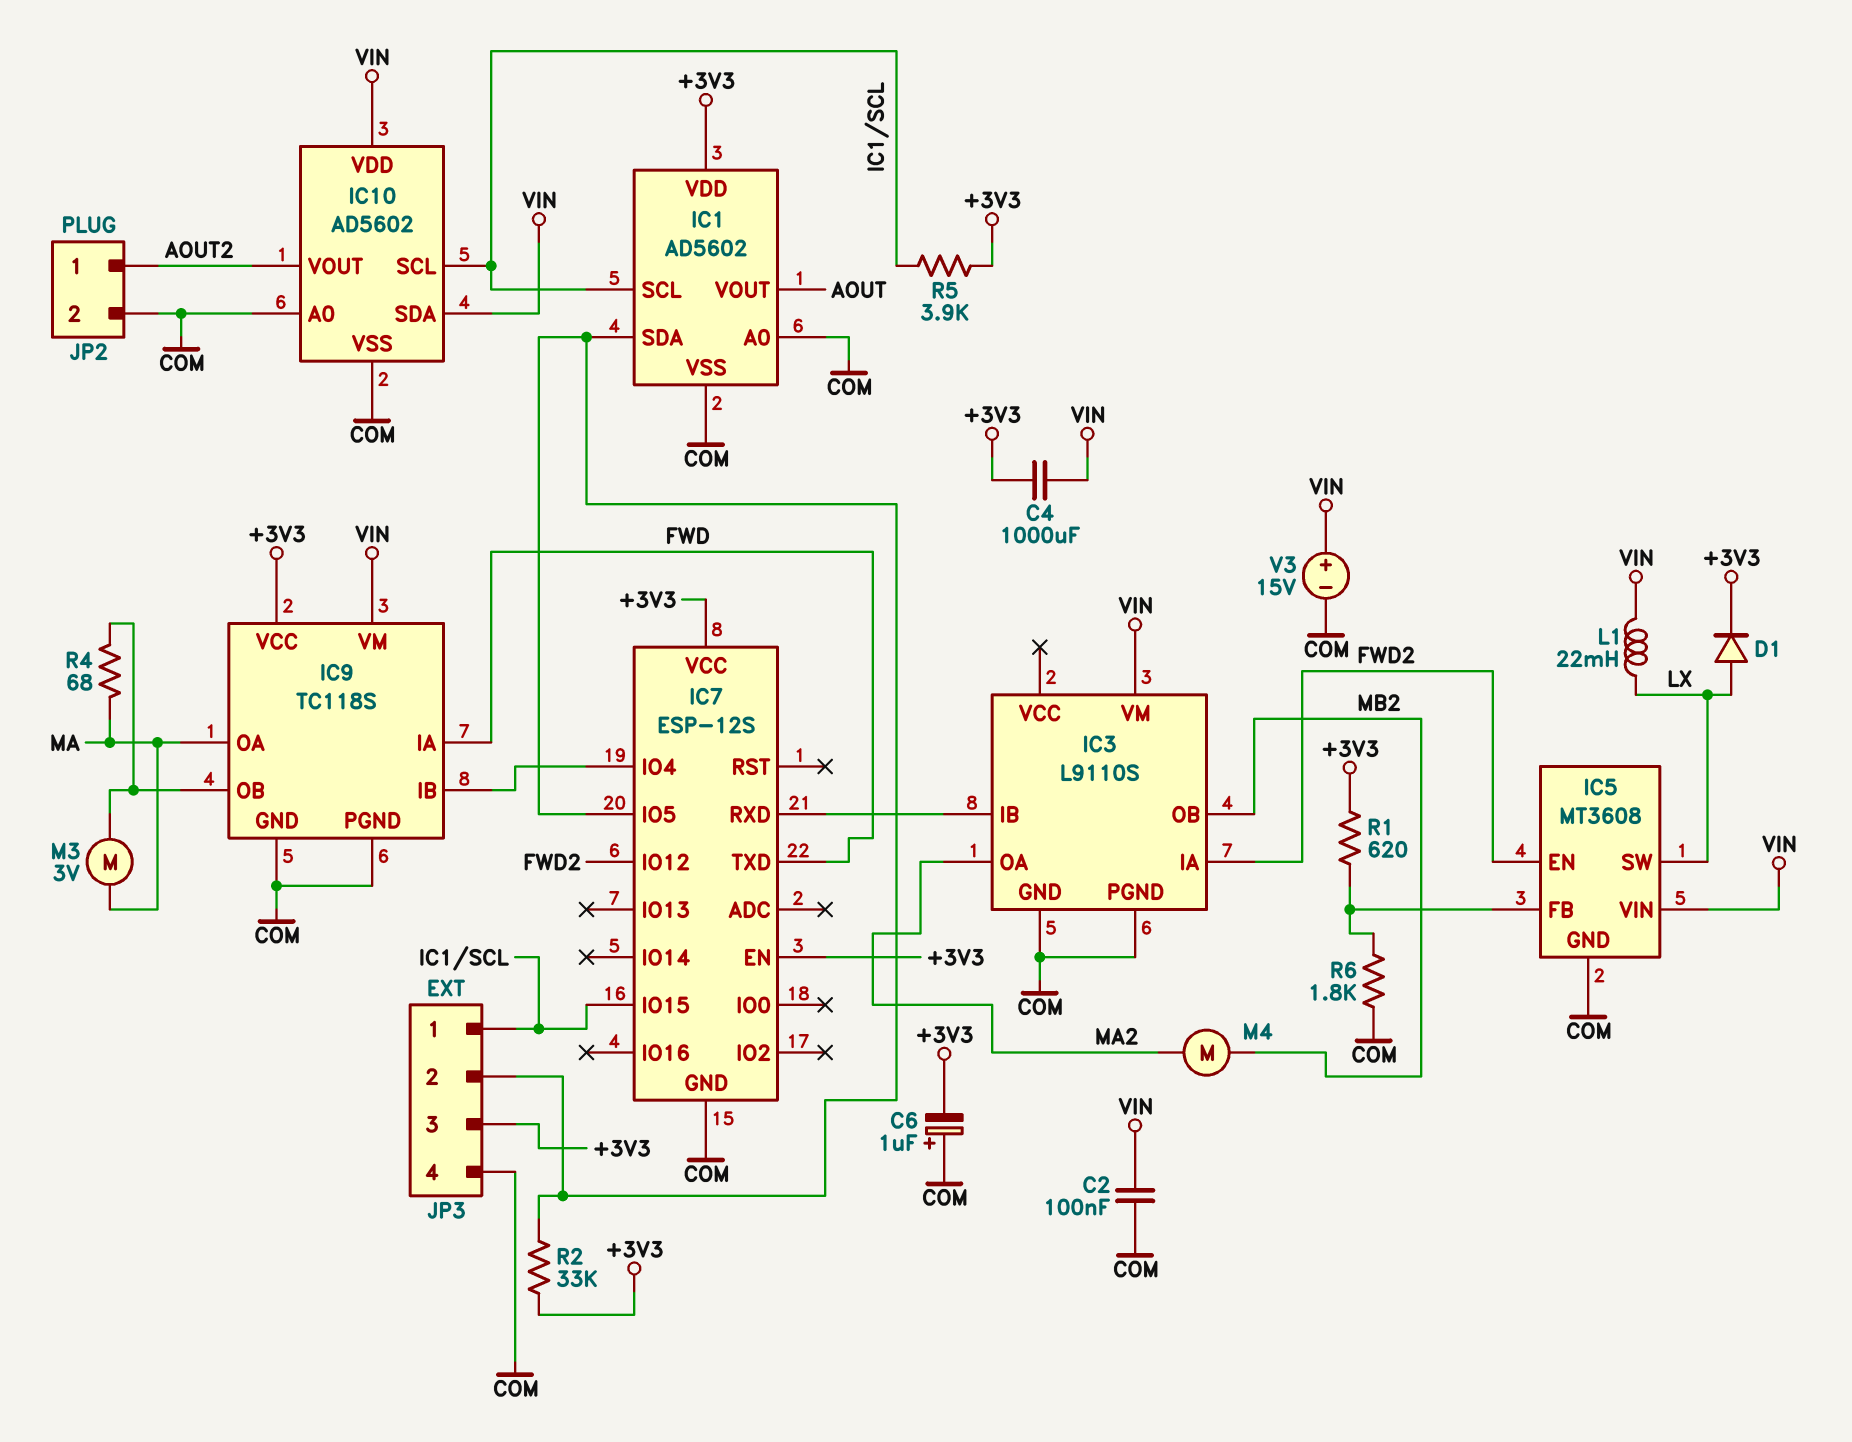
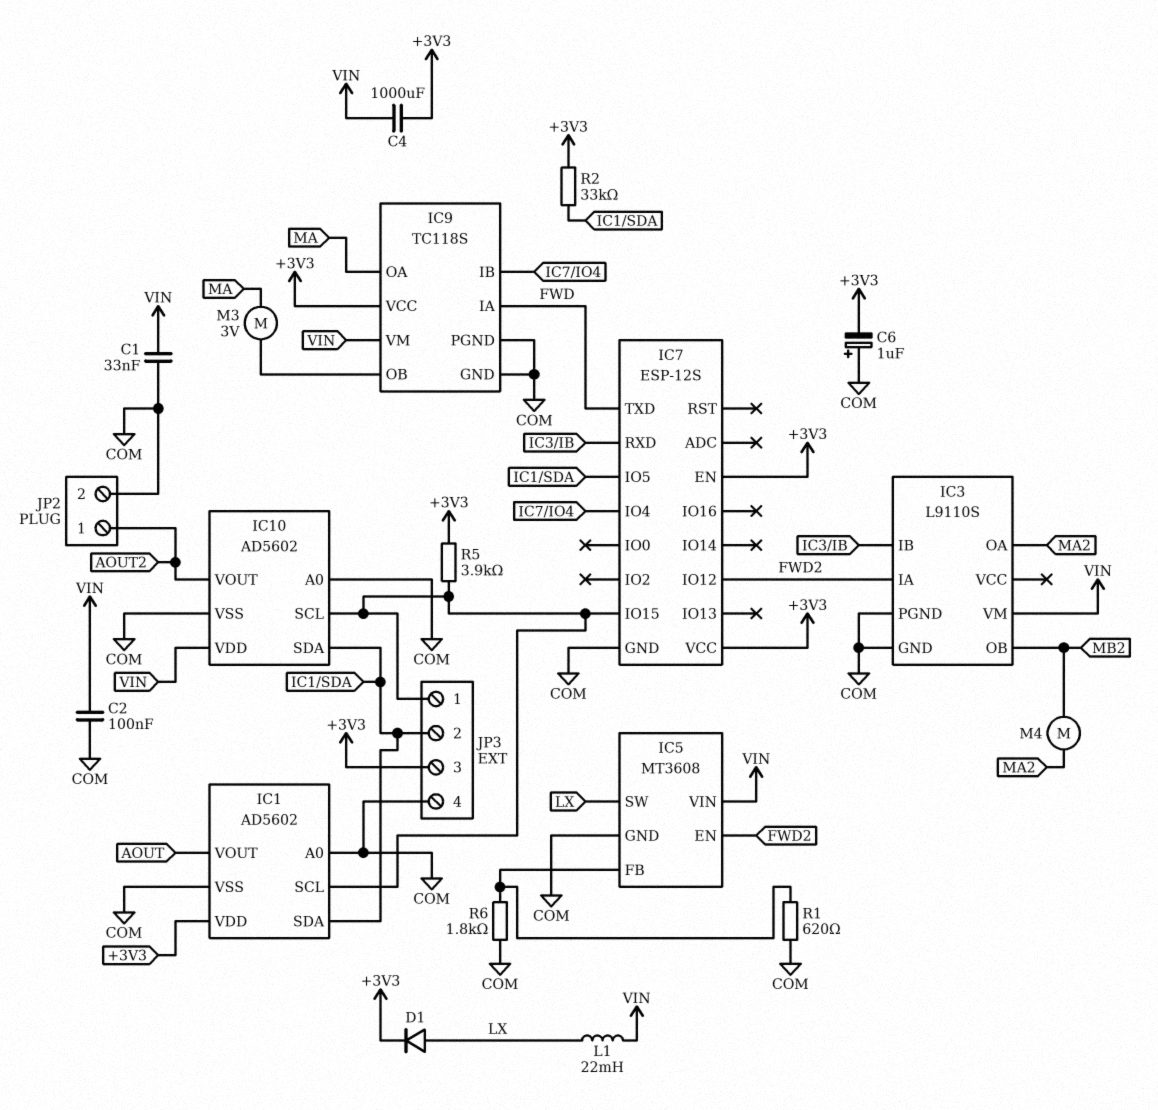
C1: none -> 33nF (COM, VIN)
IC10 pin SDA: VIN -> IC1/SDA
R1: 620 (+3V3, IC5/FB) -> 620 (COM, IC5/FB)
R4: 68 (IC9/OB, MA) -> none
V3: 15V (plus VIN, minus COM) -> none

